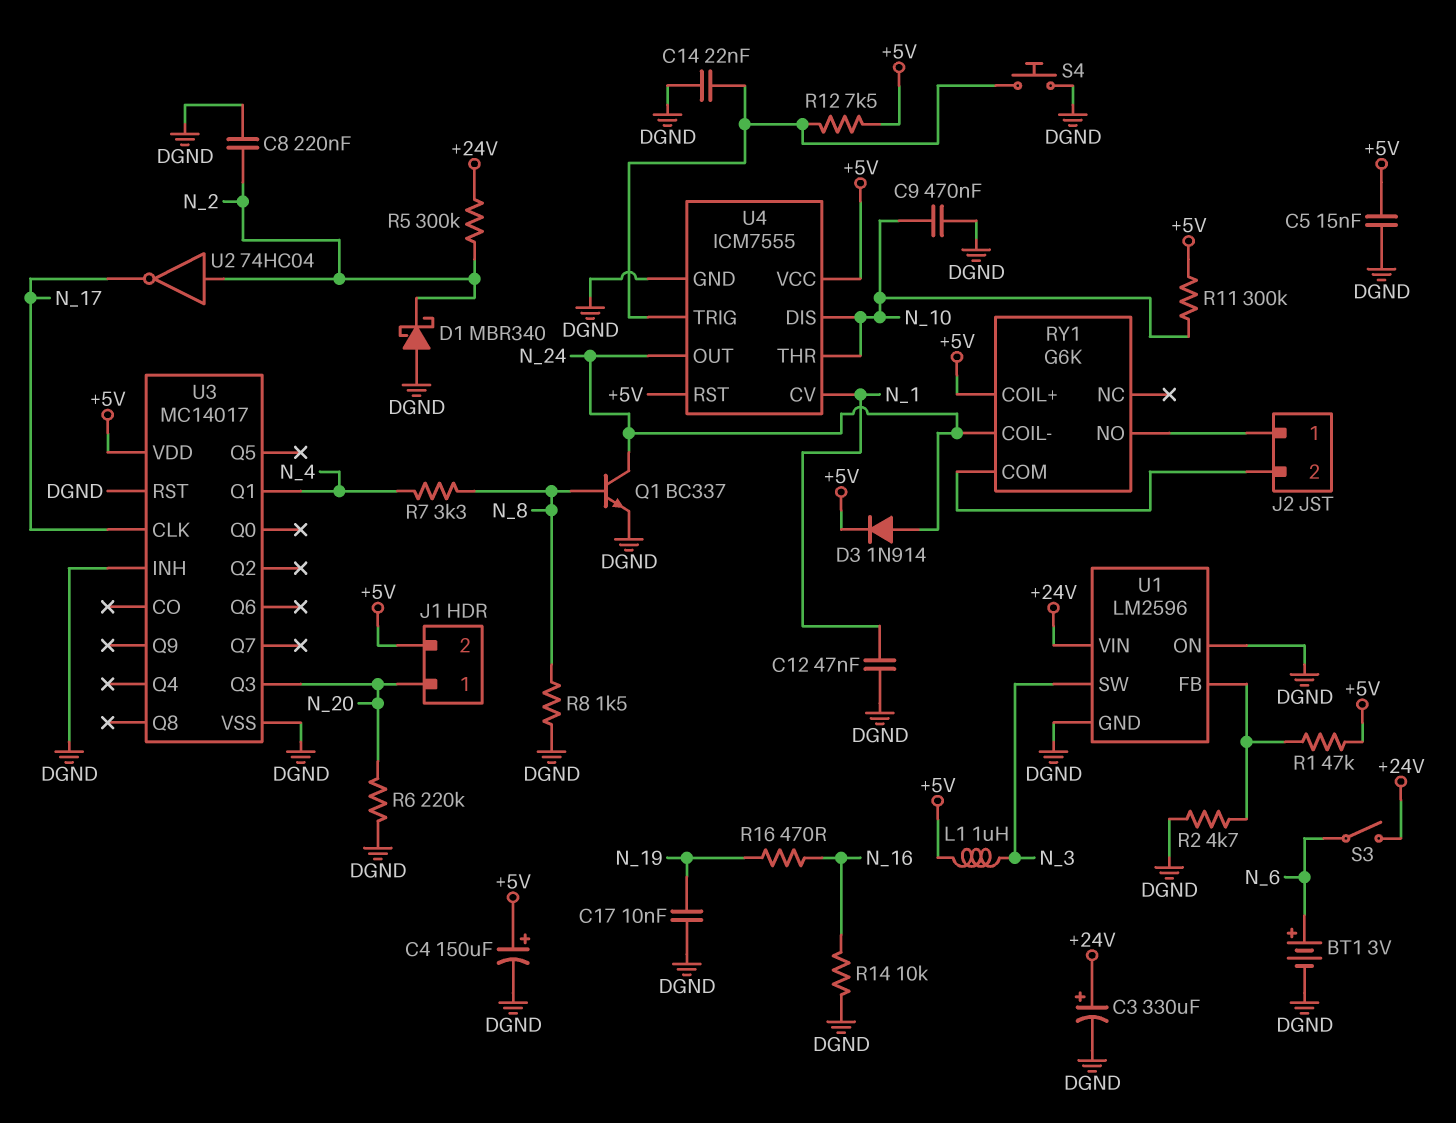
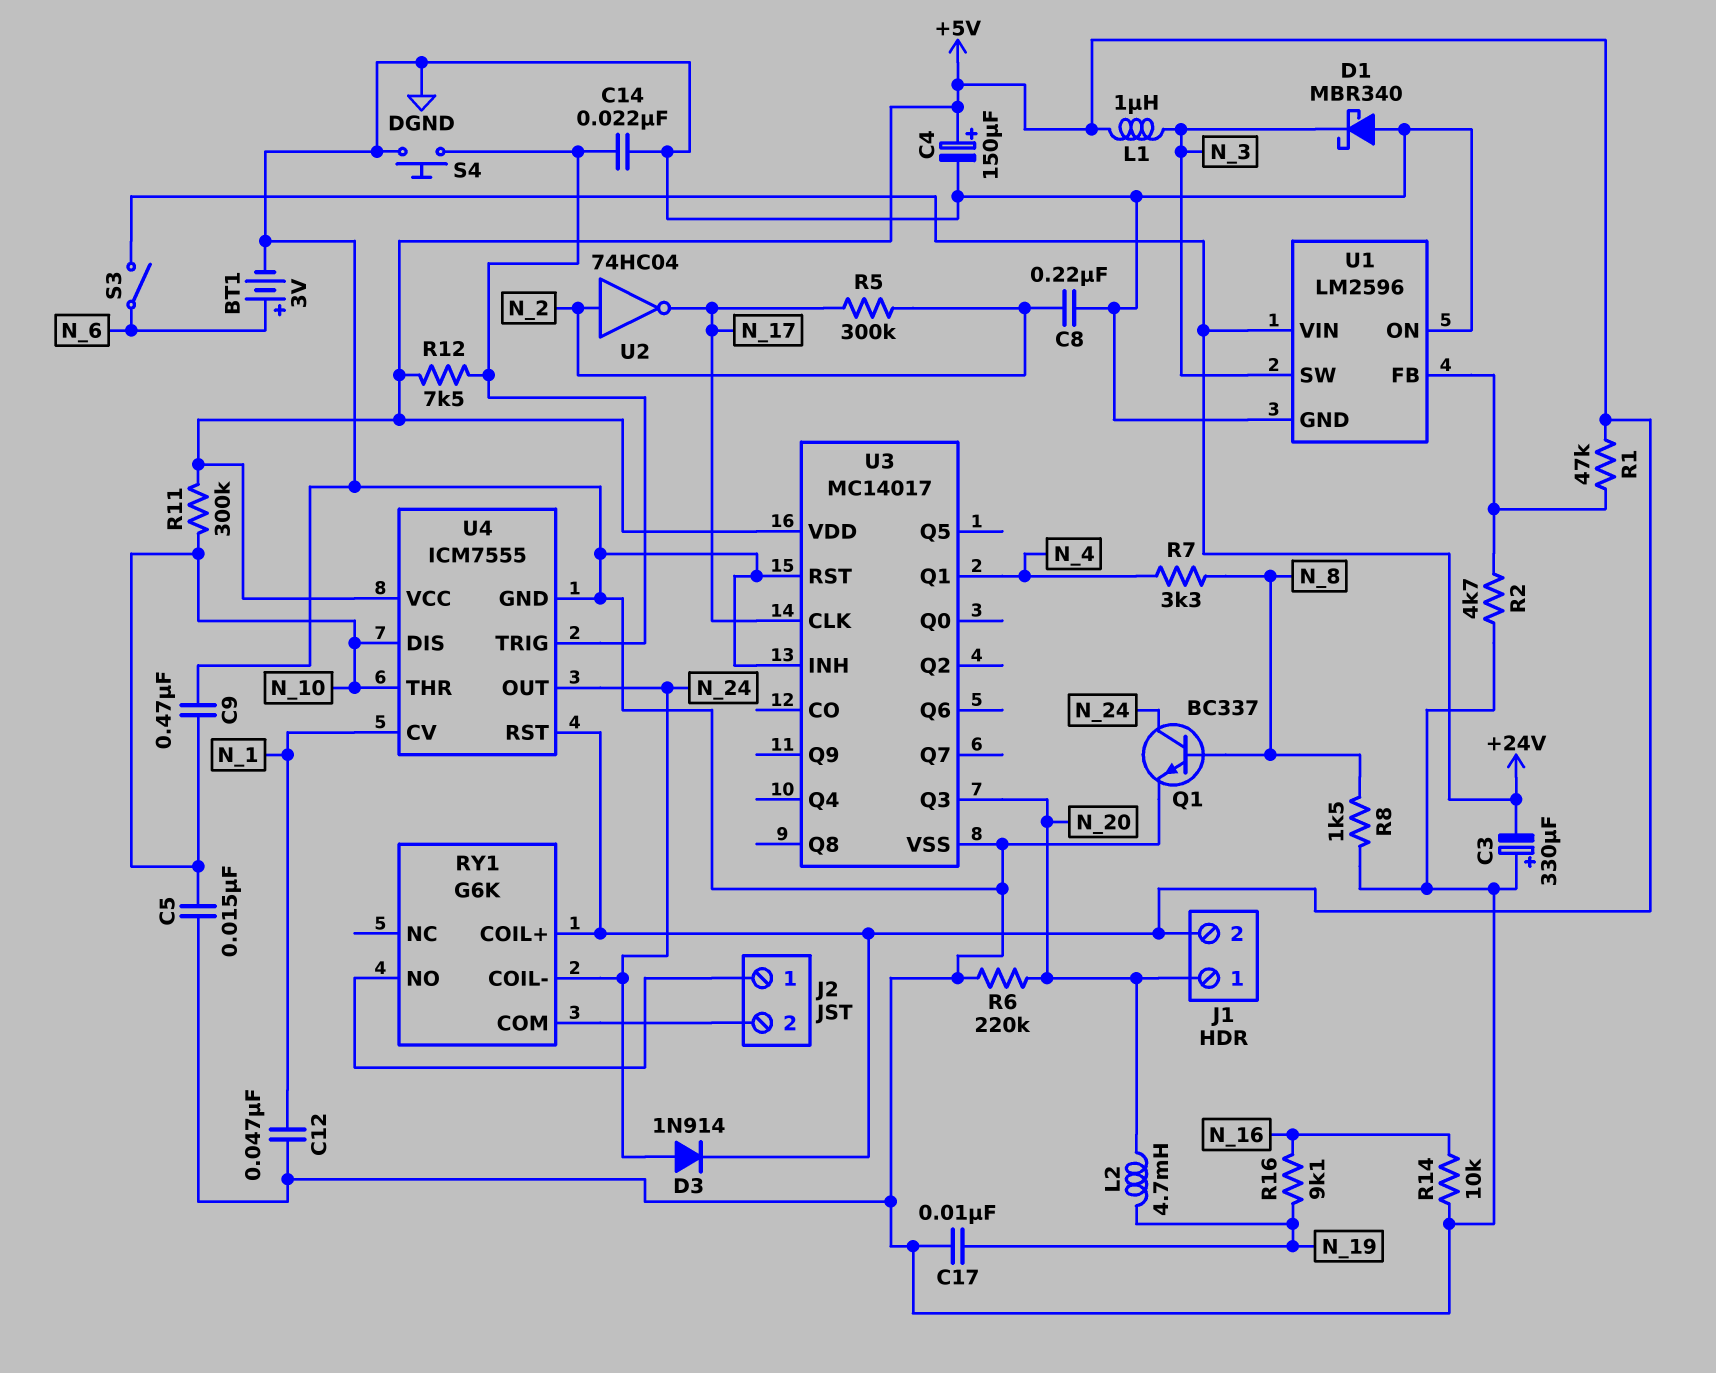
C3: 330uF (plus +24V, minus DGND) -> 330uF (plus DGND, minus +24V)
C5: 15nF (+5V, DGND) -> 15nF (DGND, N_10)
D1: schottky MBR340 (A DGND, K N_2) -> schottky MBR340 (A DGND, K N_3)
L2: none -> 4.7mH (N_19, N_20)
R5: 300k (+24V, N_2) -> 300k (N_2, N_17)
R16: 470 (N_16, N_19) -> 9.1k (N_16, N_19)

